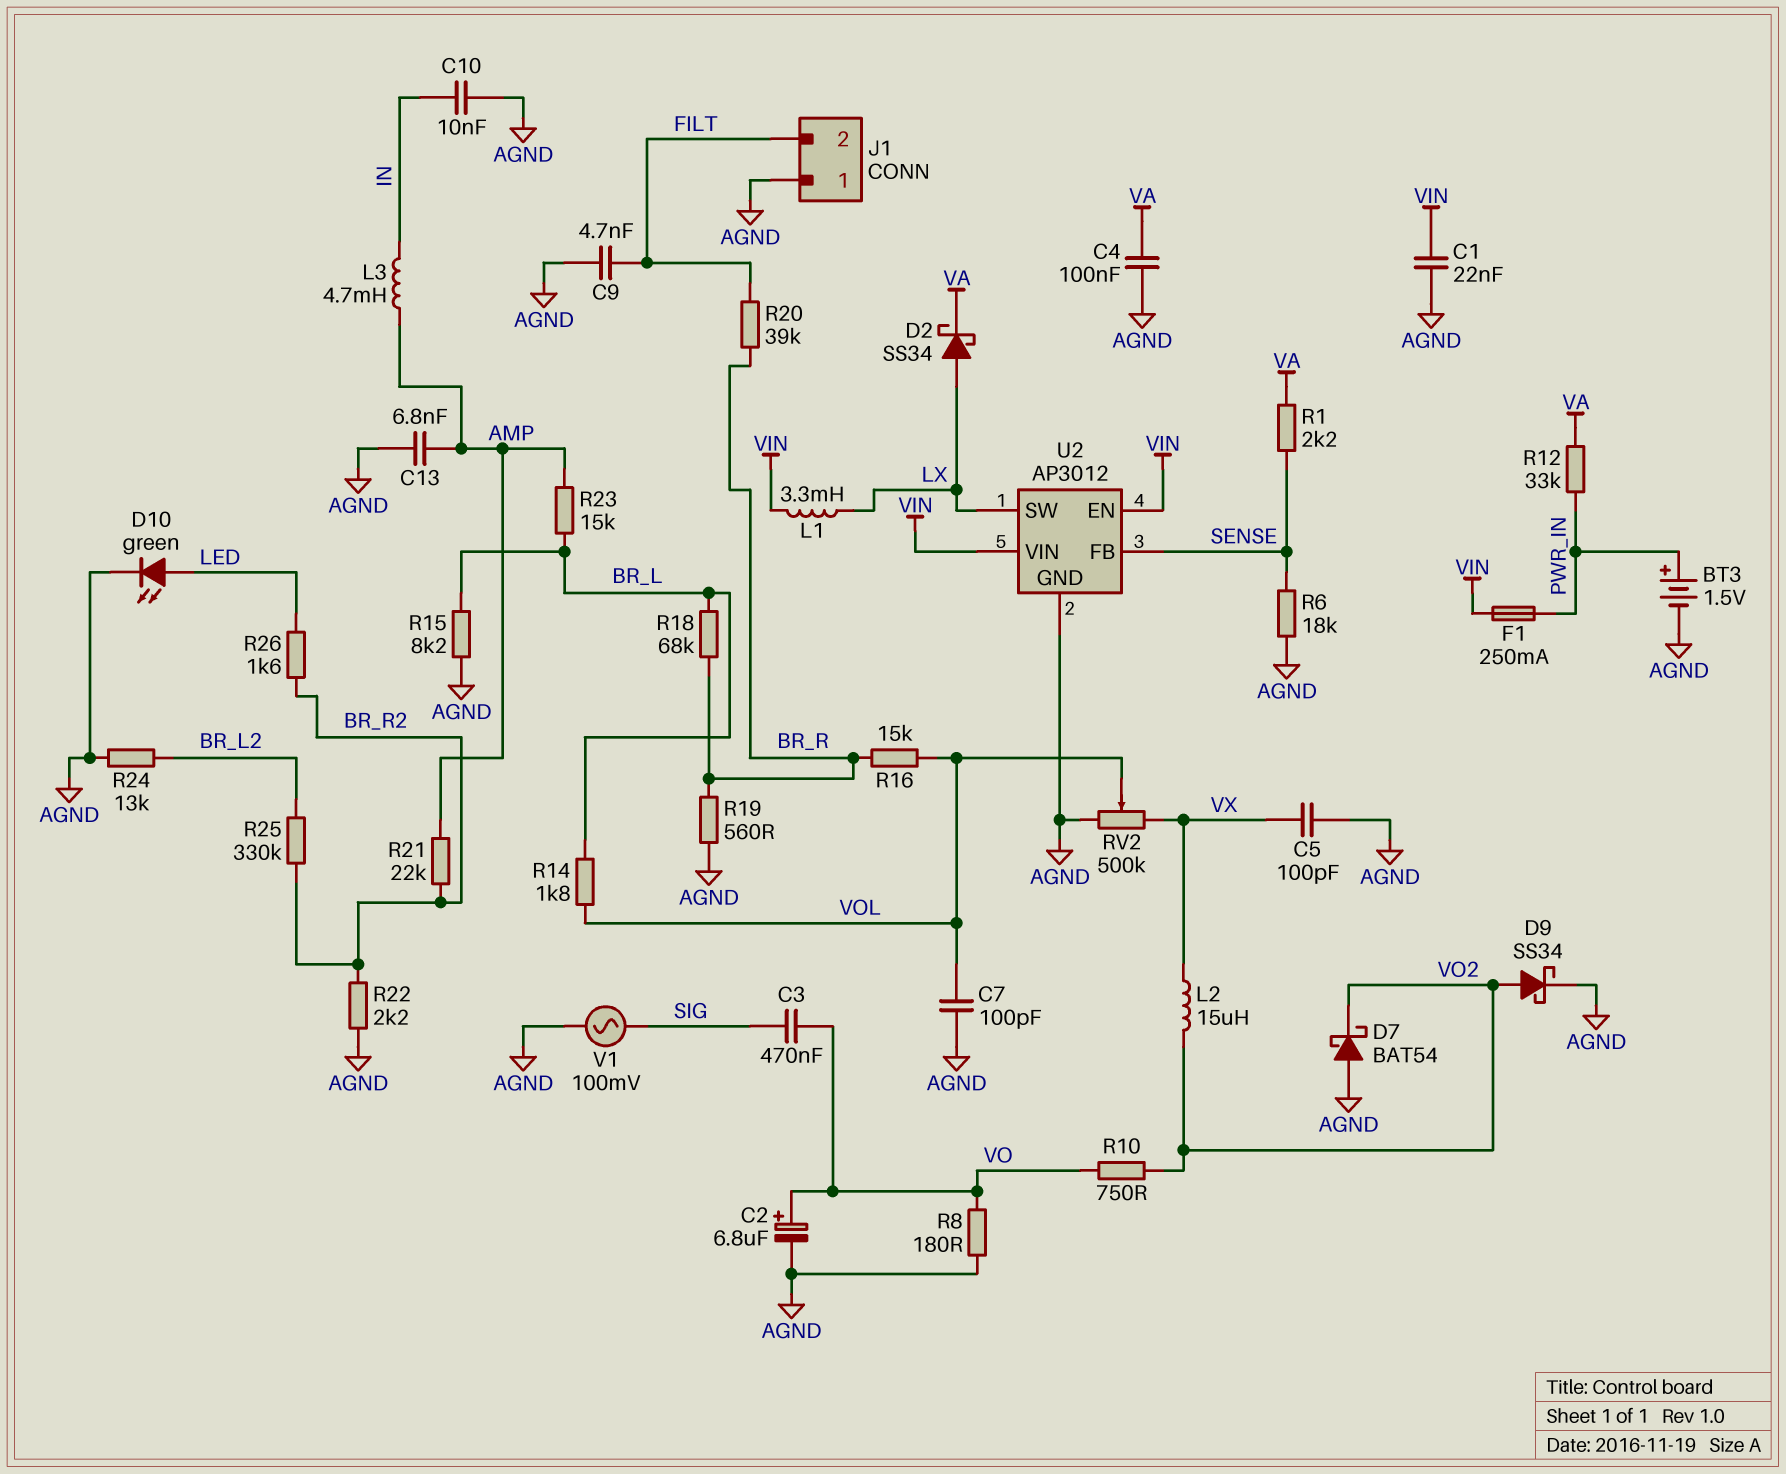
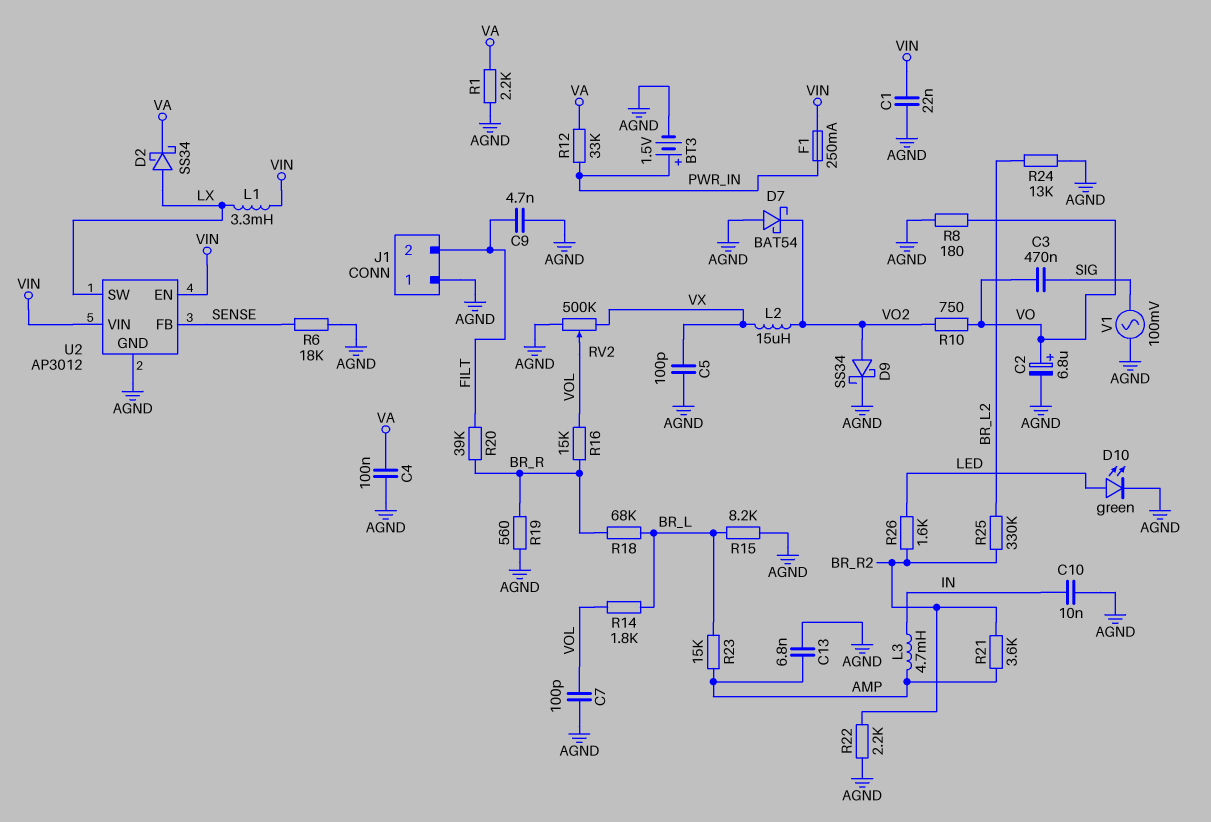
R1: 2.2k (SENSE, VA) -> 2.2k (AGND, VA)
R21: 22k (AMP, BR_R2) -> 3.6k (AMP, BR_R2)

